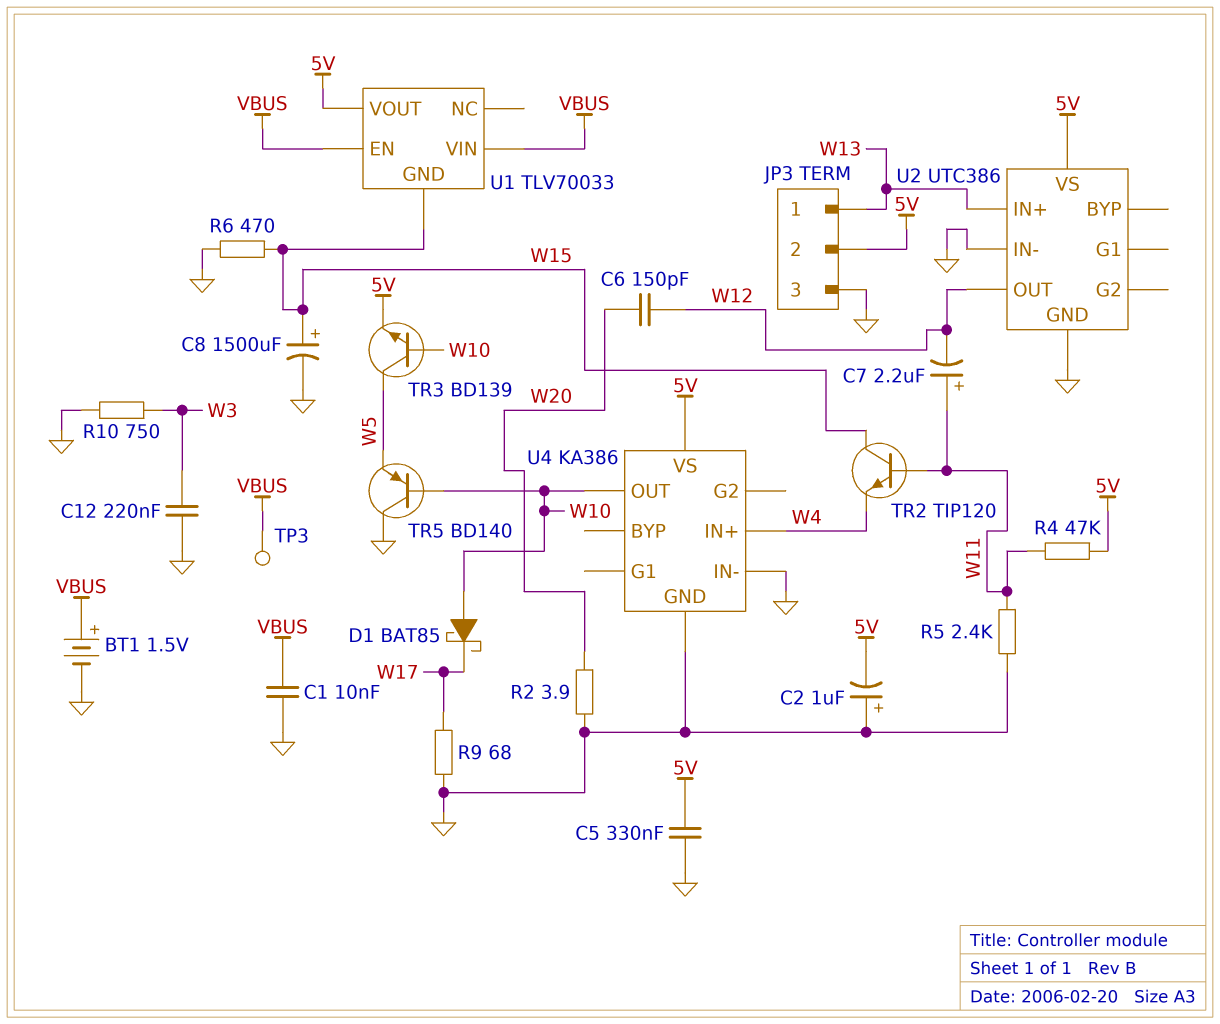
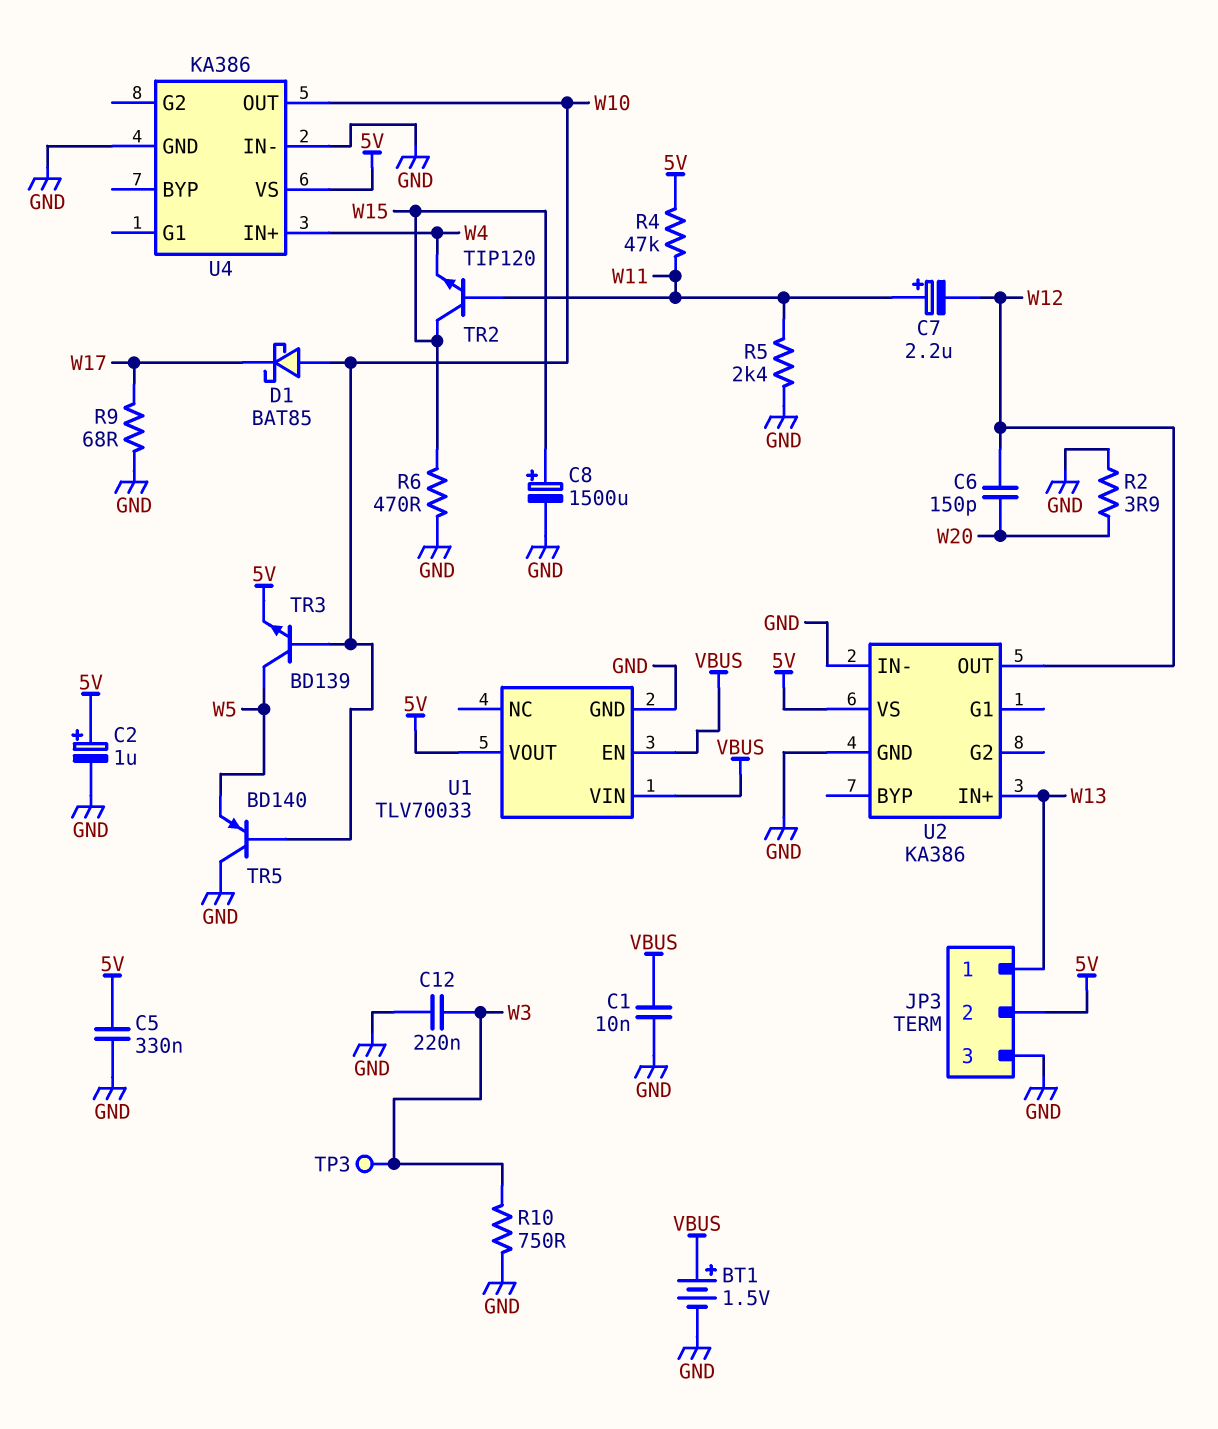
C2: 1uF (plus GND, minus 5V) -> 1uF (plus 5V, minus GND)
TP3: test point (VBUS) -> test point (W3)
U1 pin GND: W15 -> GND
U2: UTC386 -> KA386

